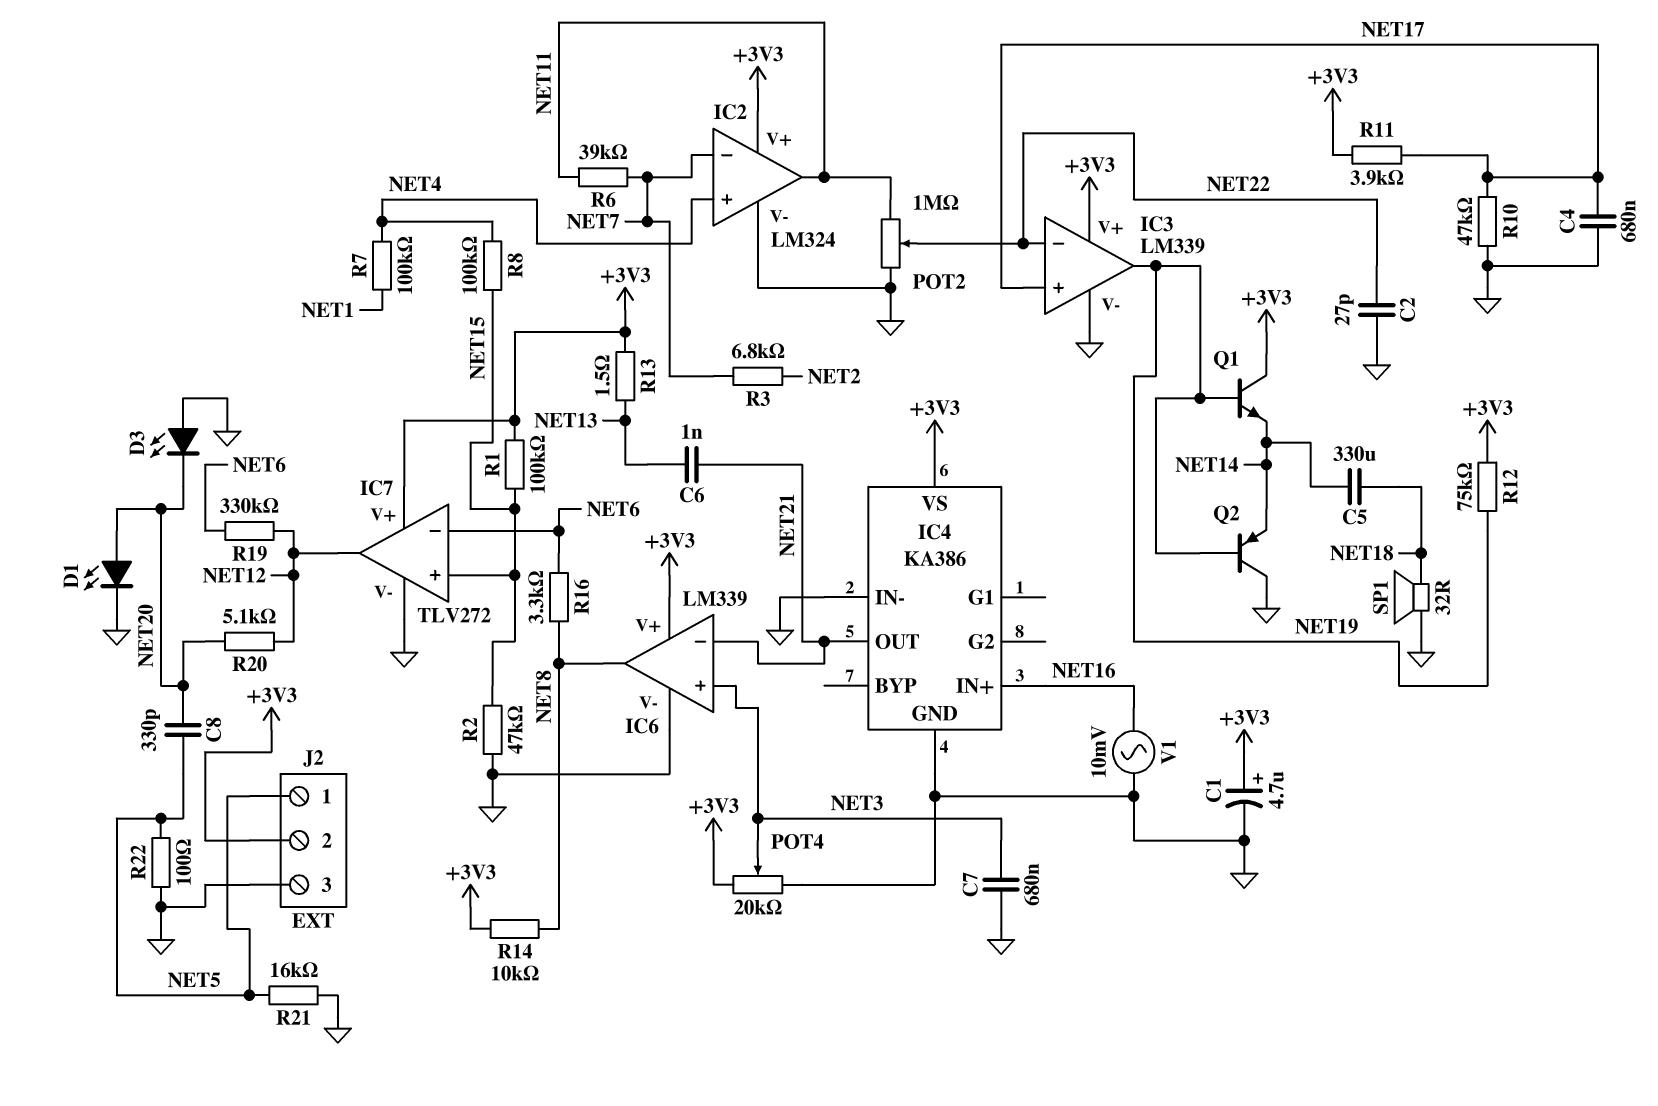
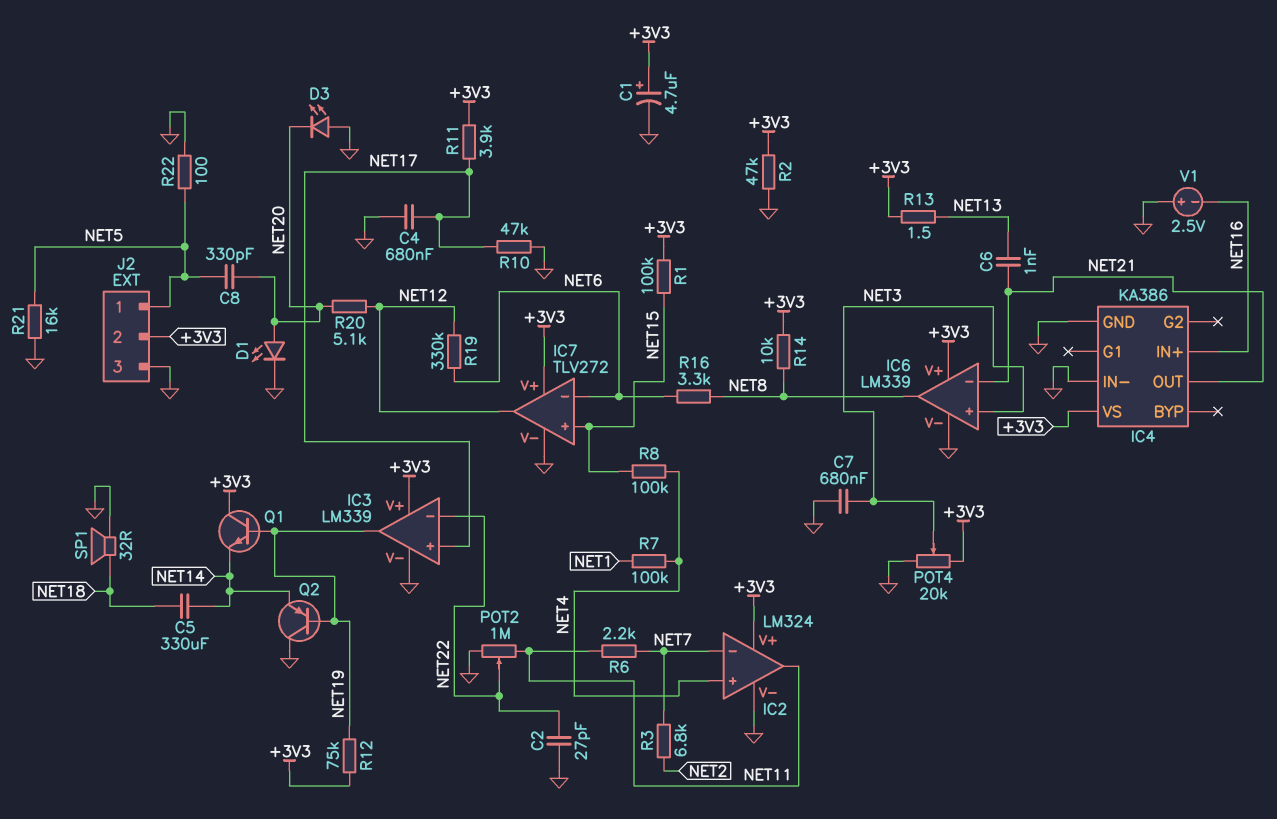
R2: 47k (GND, NET15) -> 47k (+3V3, GND)
R6: 39k (NET7, NET11) -> 2.2k (NET7, NET11)
V1: AC 10mV (GND, NET16) -> 2.5V (plus GND, minus NET16)

